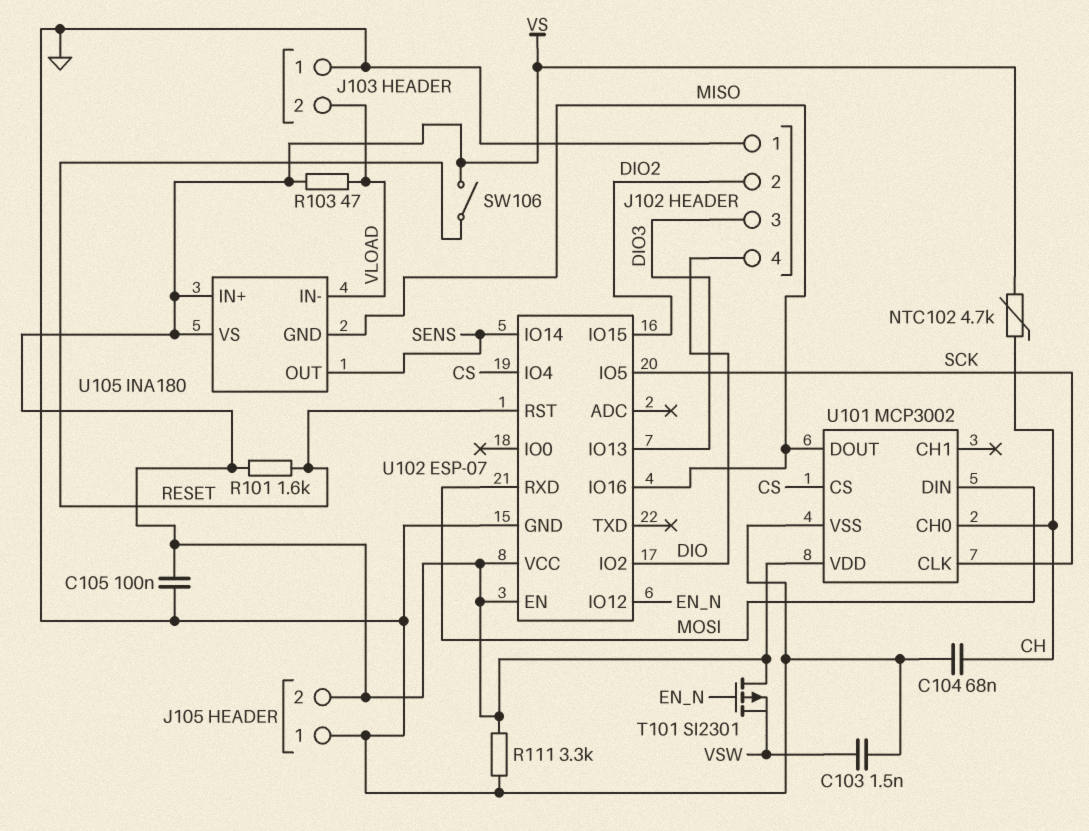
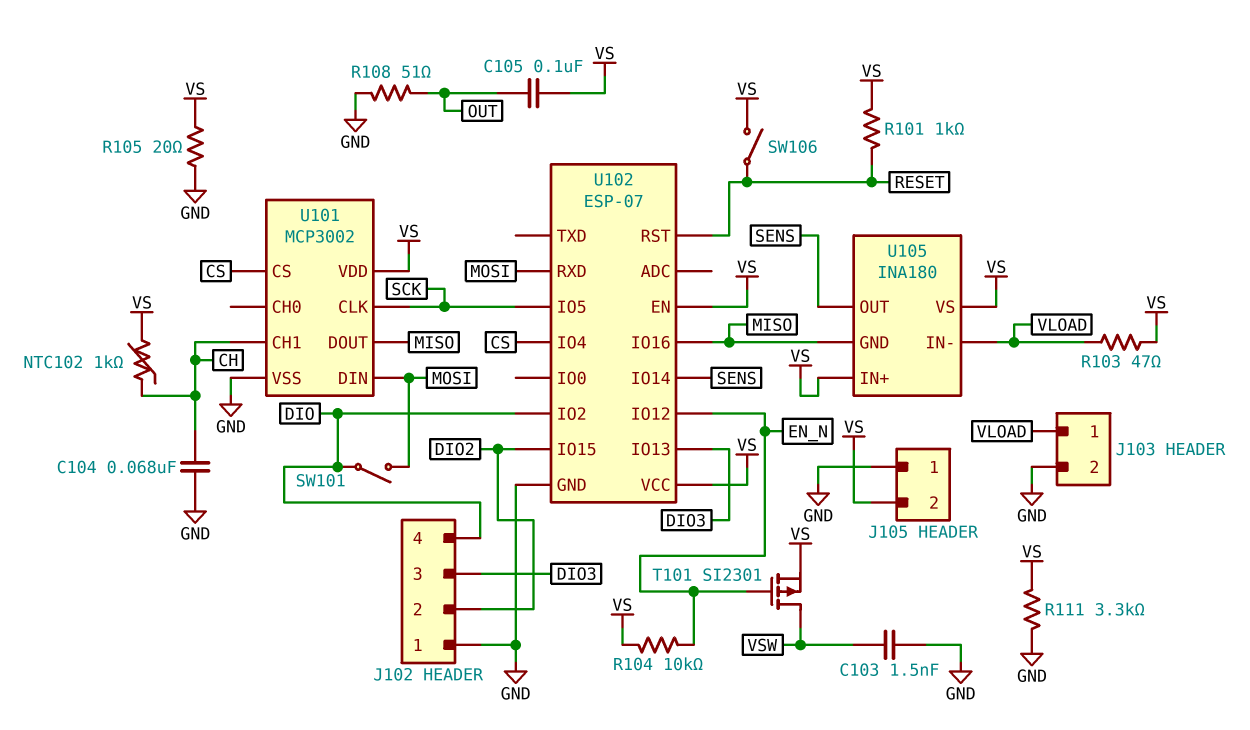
C105: 100nF (GND, VS) -> 100nF (OUT, VS)
J103 pin 1: GND -> VLOAD
J103 pin 2: VLOAD -> GND
NTC102: 4.7k (CH, VS) -> 1k (CH, VS)
R101: 1.6k (RESET, VS) -> 1k (RESET, VS)
R104: none -> 10k (EN_N, VS)
R105: none -> 20 (GND, VS)
R108: none -> 51 (GND, OUT)
SW101: none -> switch (DIO, MOSI)
T101: PMOS SI2301 (G EN_N, D VS, S VSW) -> PMOS SI2301 (G EN_N, D VSW, S VS)
U101 pin CH0: CH -> none
U101 pin CH1: none -> CH

